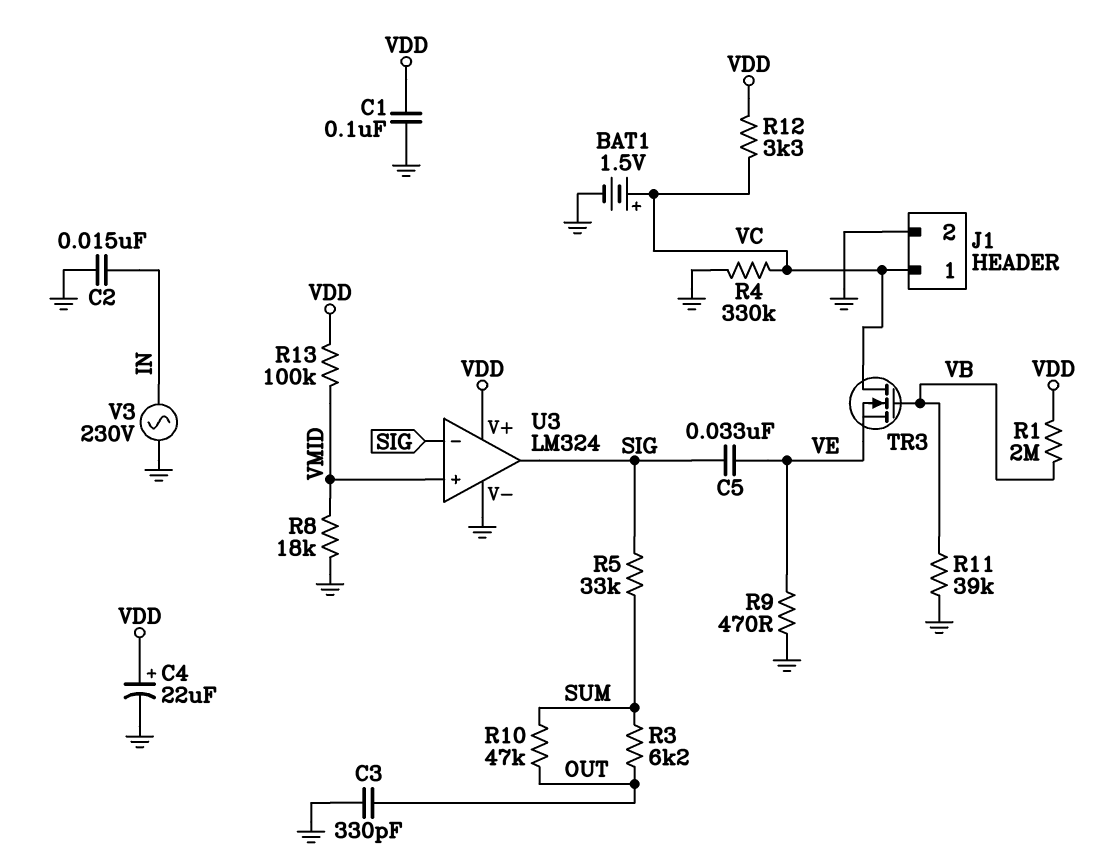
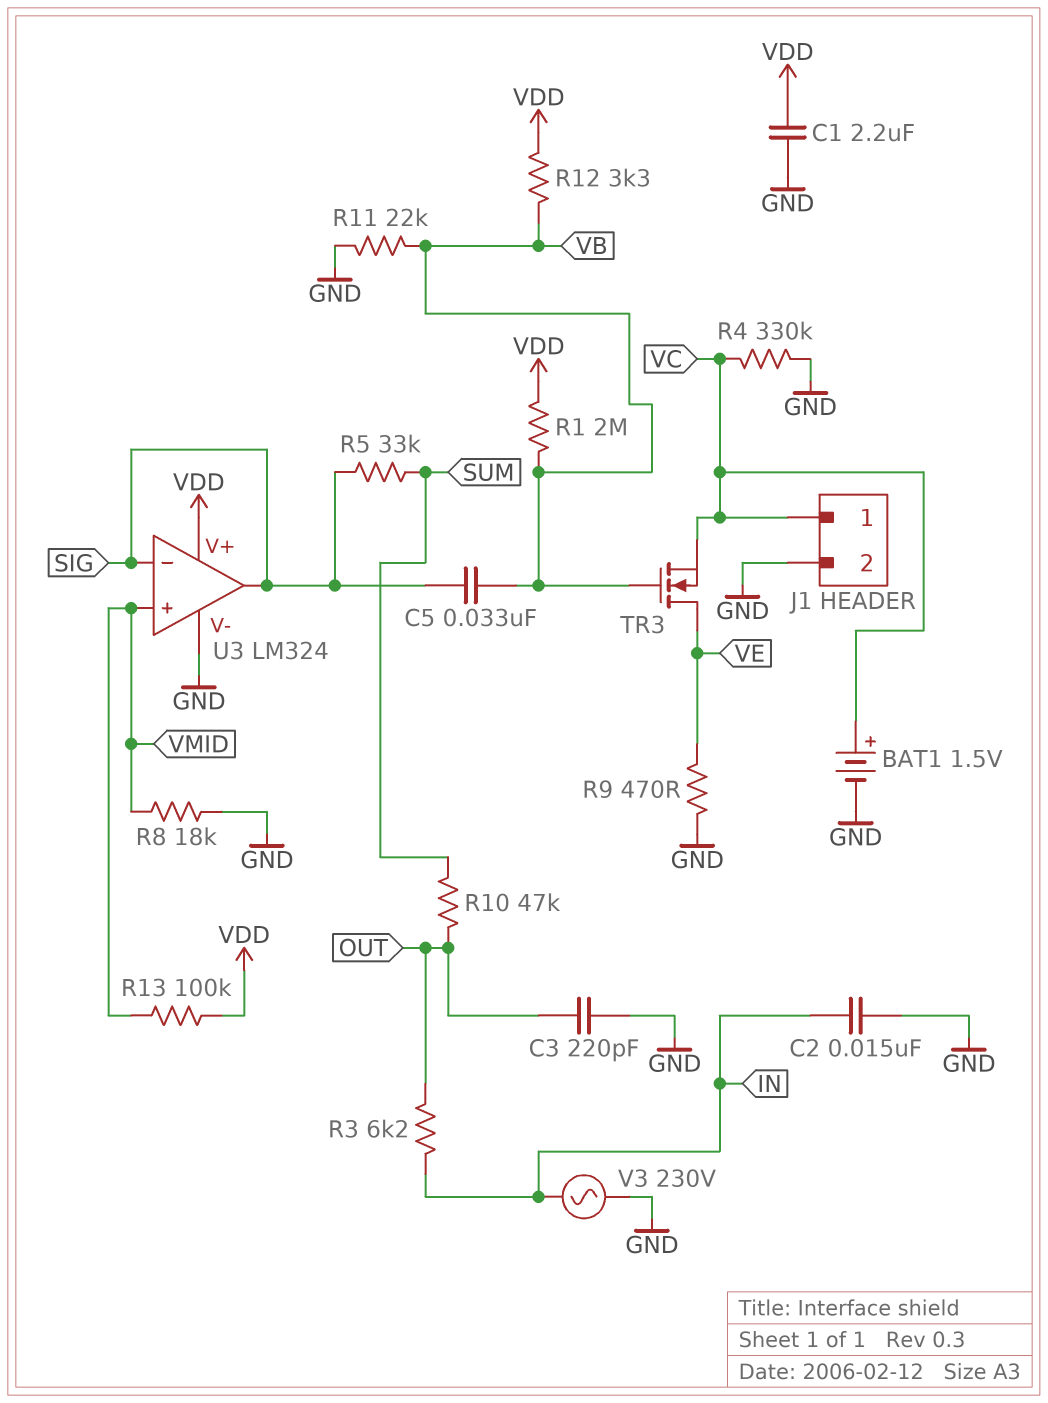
C1: 100nF (GND, VDD) -> 2.2uF (GND, VDD)
C3: 330pF (GND, OUT) -> 220pF (GND, OUT)
C4: 22uF (plus VDD, minus GND) -> none
C5: 33nF (SIG, VE) -> 33nF (SIG, VB)
R3: 6.2k (OUT, SUM) -> 6.2k (IN, OUT)
R11: 39k (GND, VB) -> 22k (GND, VB)
R12: 3.3k (VC, VDD) -> 3.3k (VB, VDD)
TR3: NMOS (G VB, D VC, S VE) -> NMOS (G VB, D VE, S VC)

